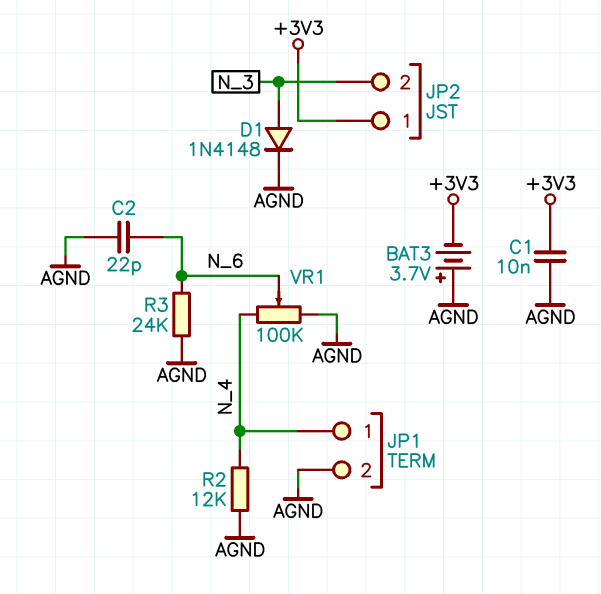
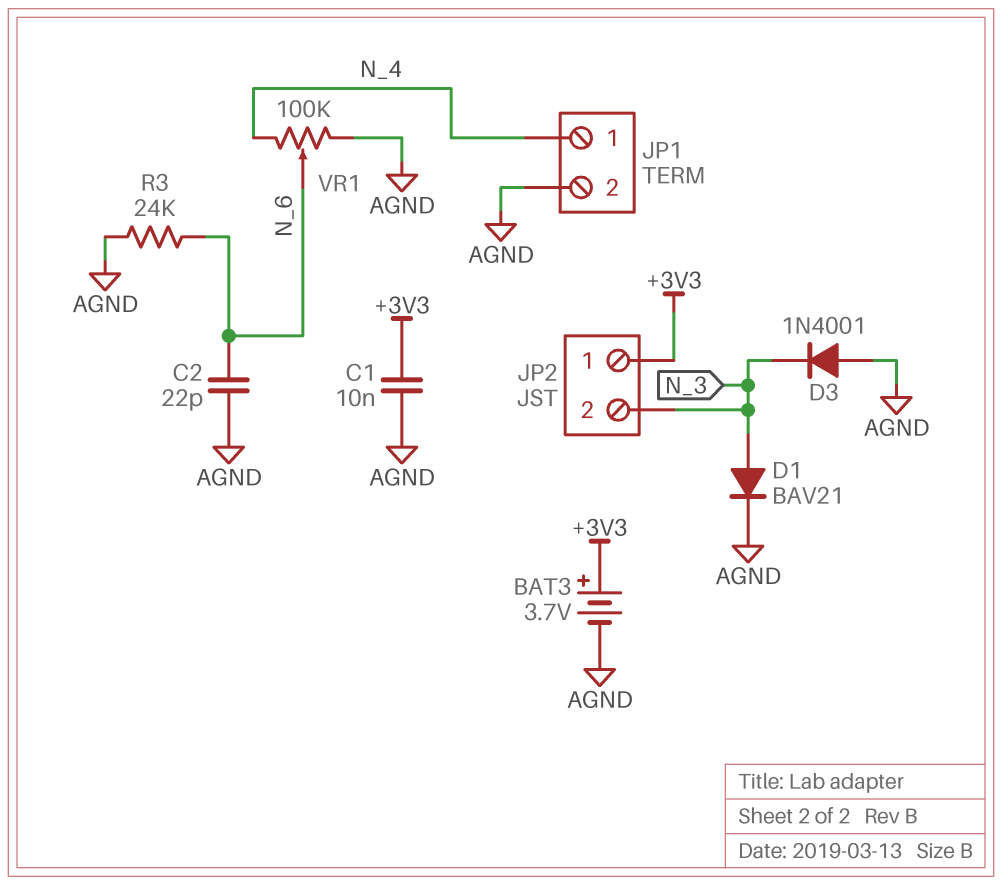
BAT3: 3.7V (plus AGND, minus +3V3) -> 3.7V (plus +3V3, minus AGND)
D1: diode 1N4148 (A N_3, K AGND) -> diode BAV21 (A N_3, K AGND)
D3: none -> diode 1N4001 (A AGND, K N_3)
R2: 12k (AGND, N_4) -> none

